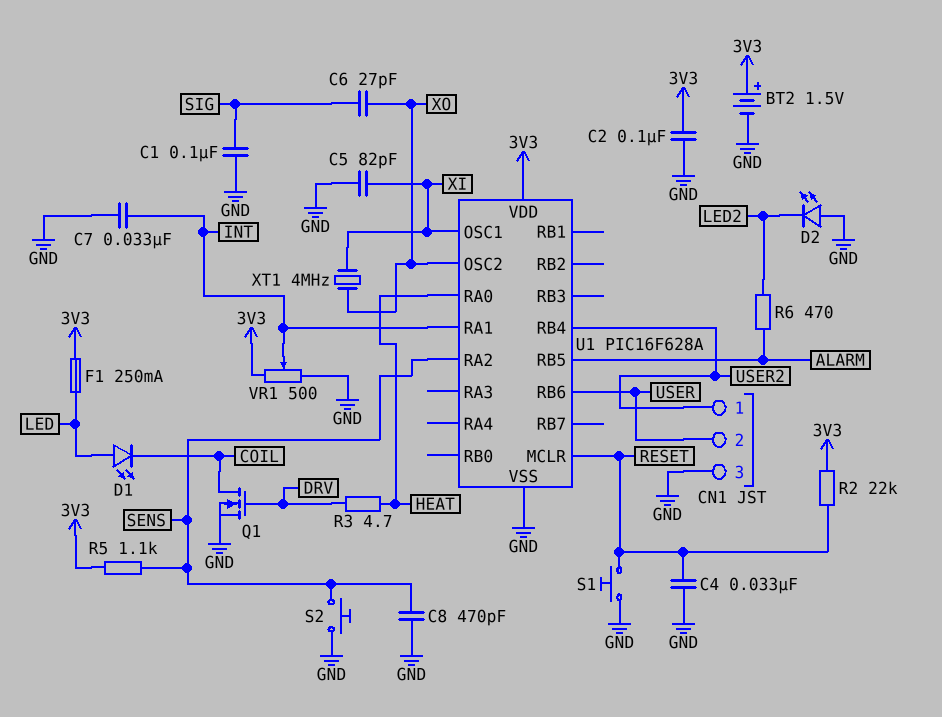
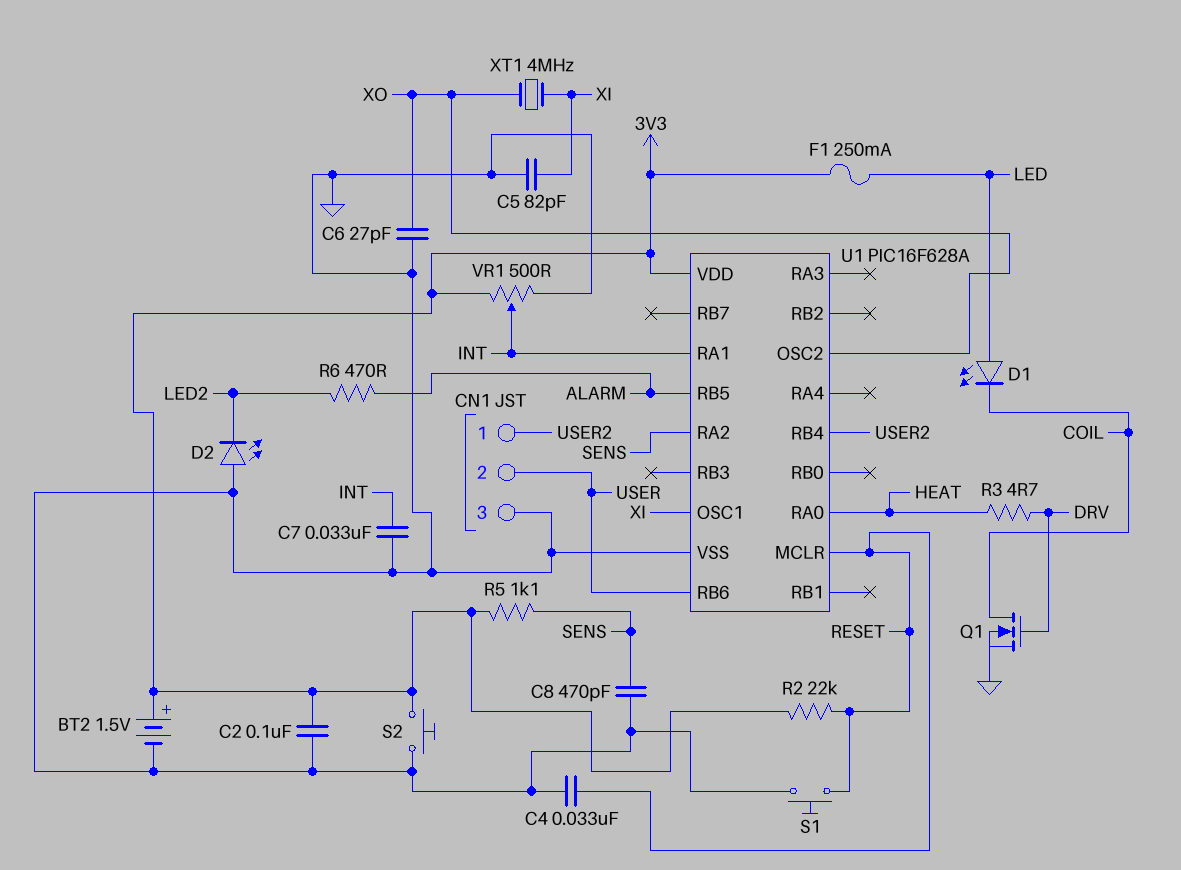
C1: 100nF (GND, SIG) -> none
C6: 27pF (SIG, XO) -> 27pF (GND, XO)
S2: button (GND, SENS) -> button (3V3, GND)

